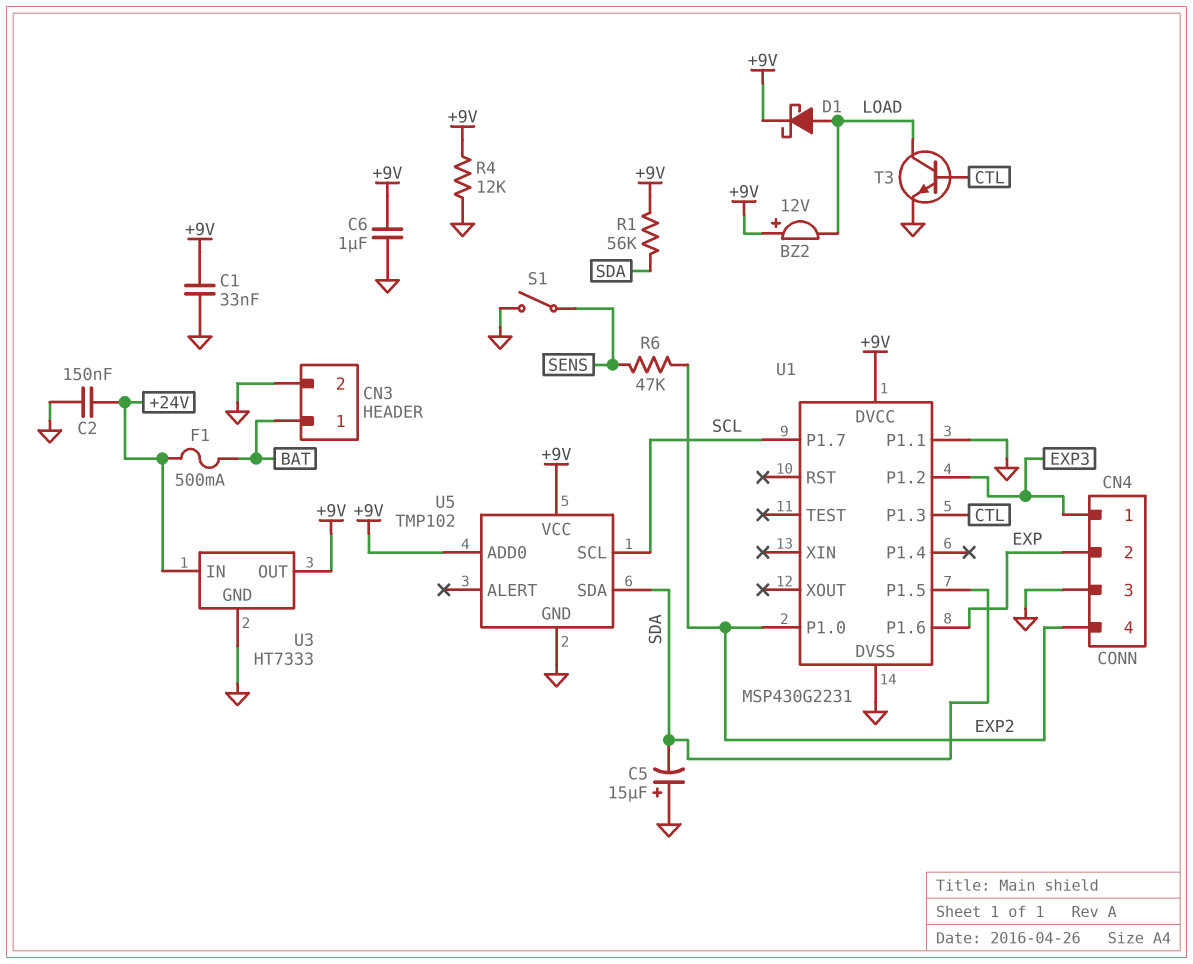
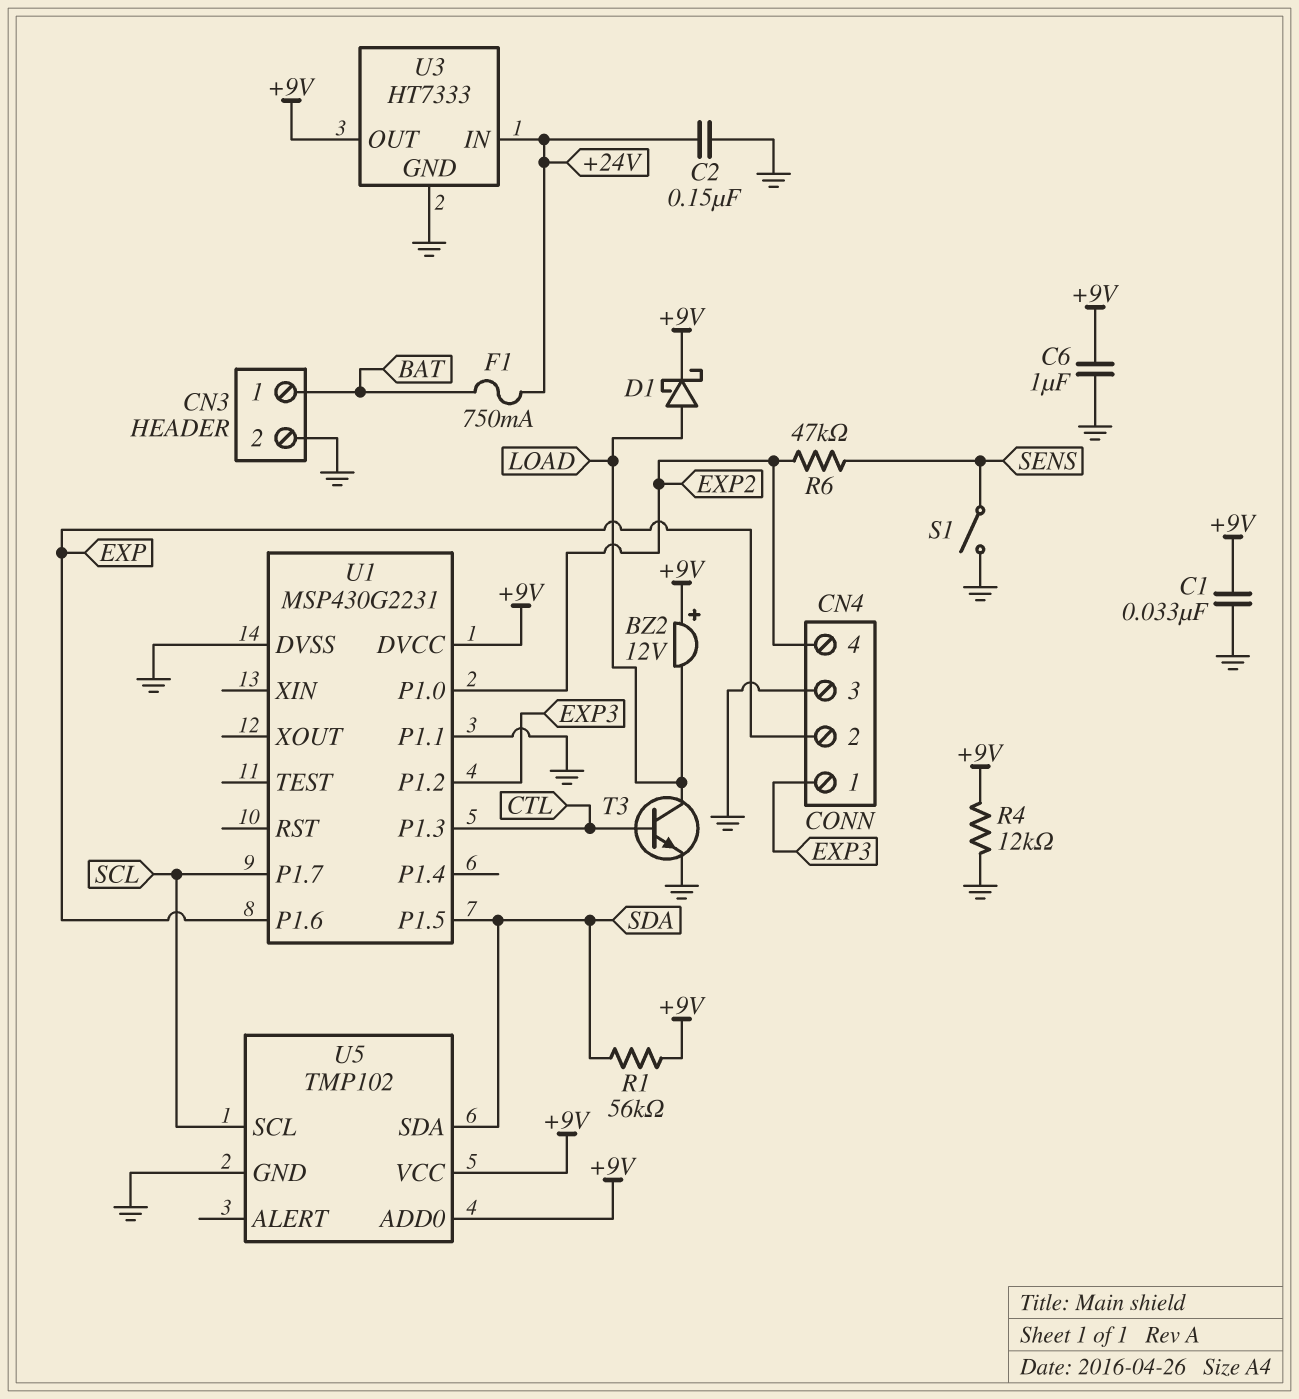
C5: 15uF (plus GND, minus SDA) -> none
F1: 500mA (+24V, BAT) -> 750mA (+24V, BAT)

